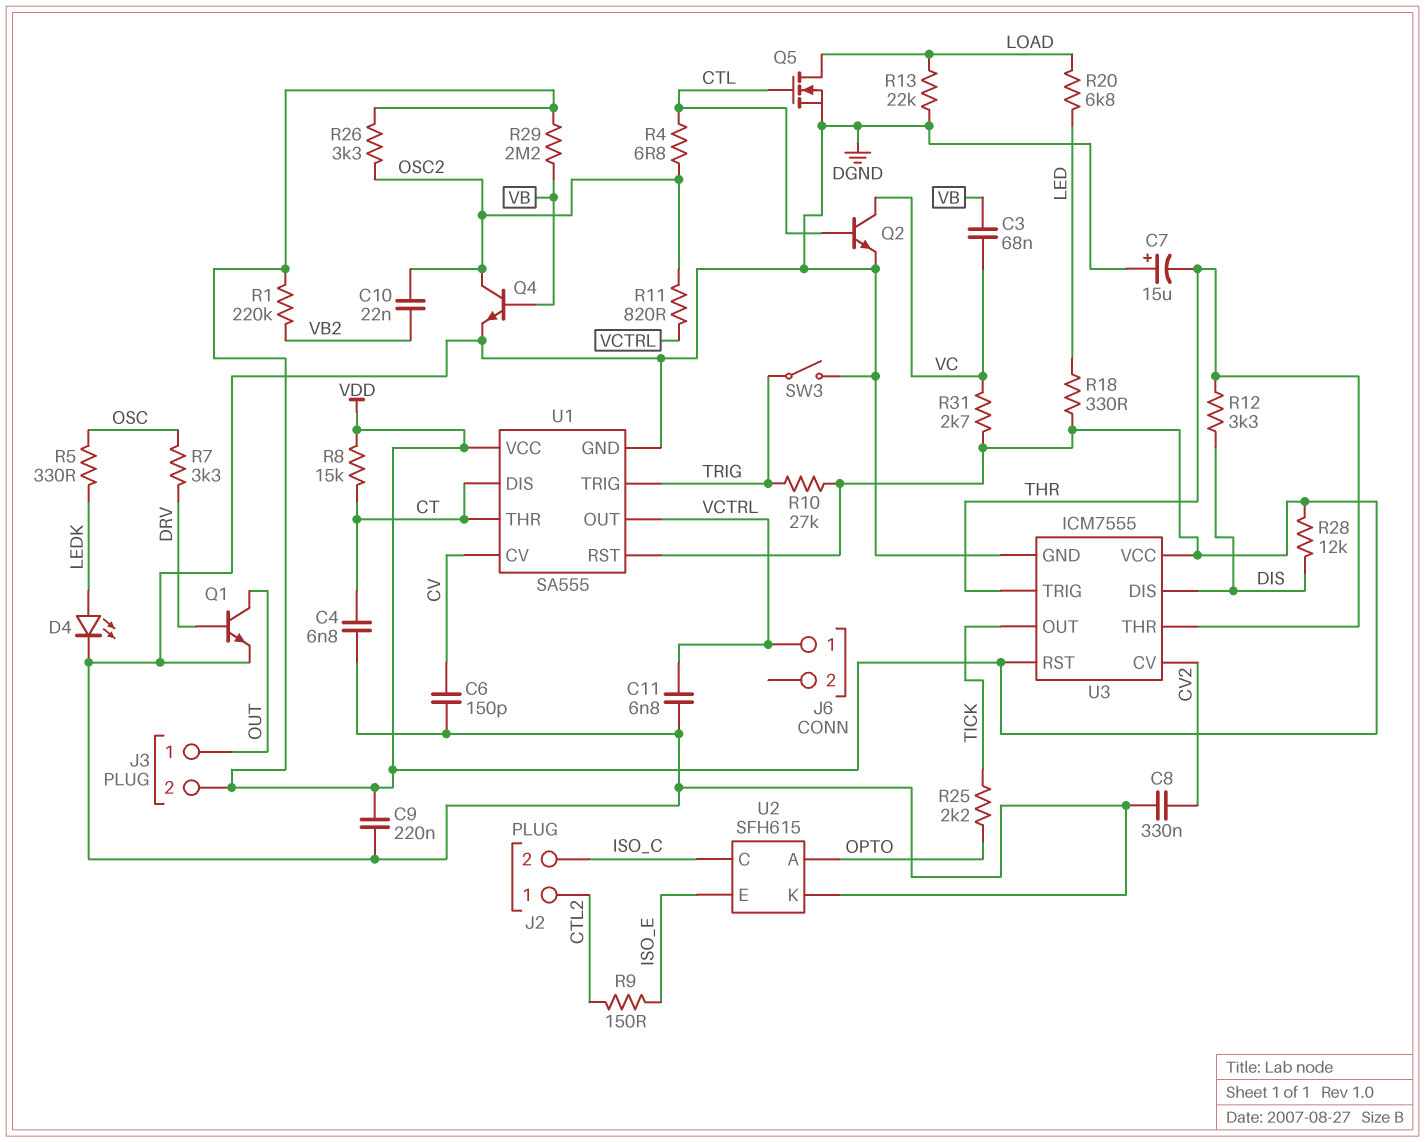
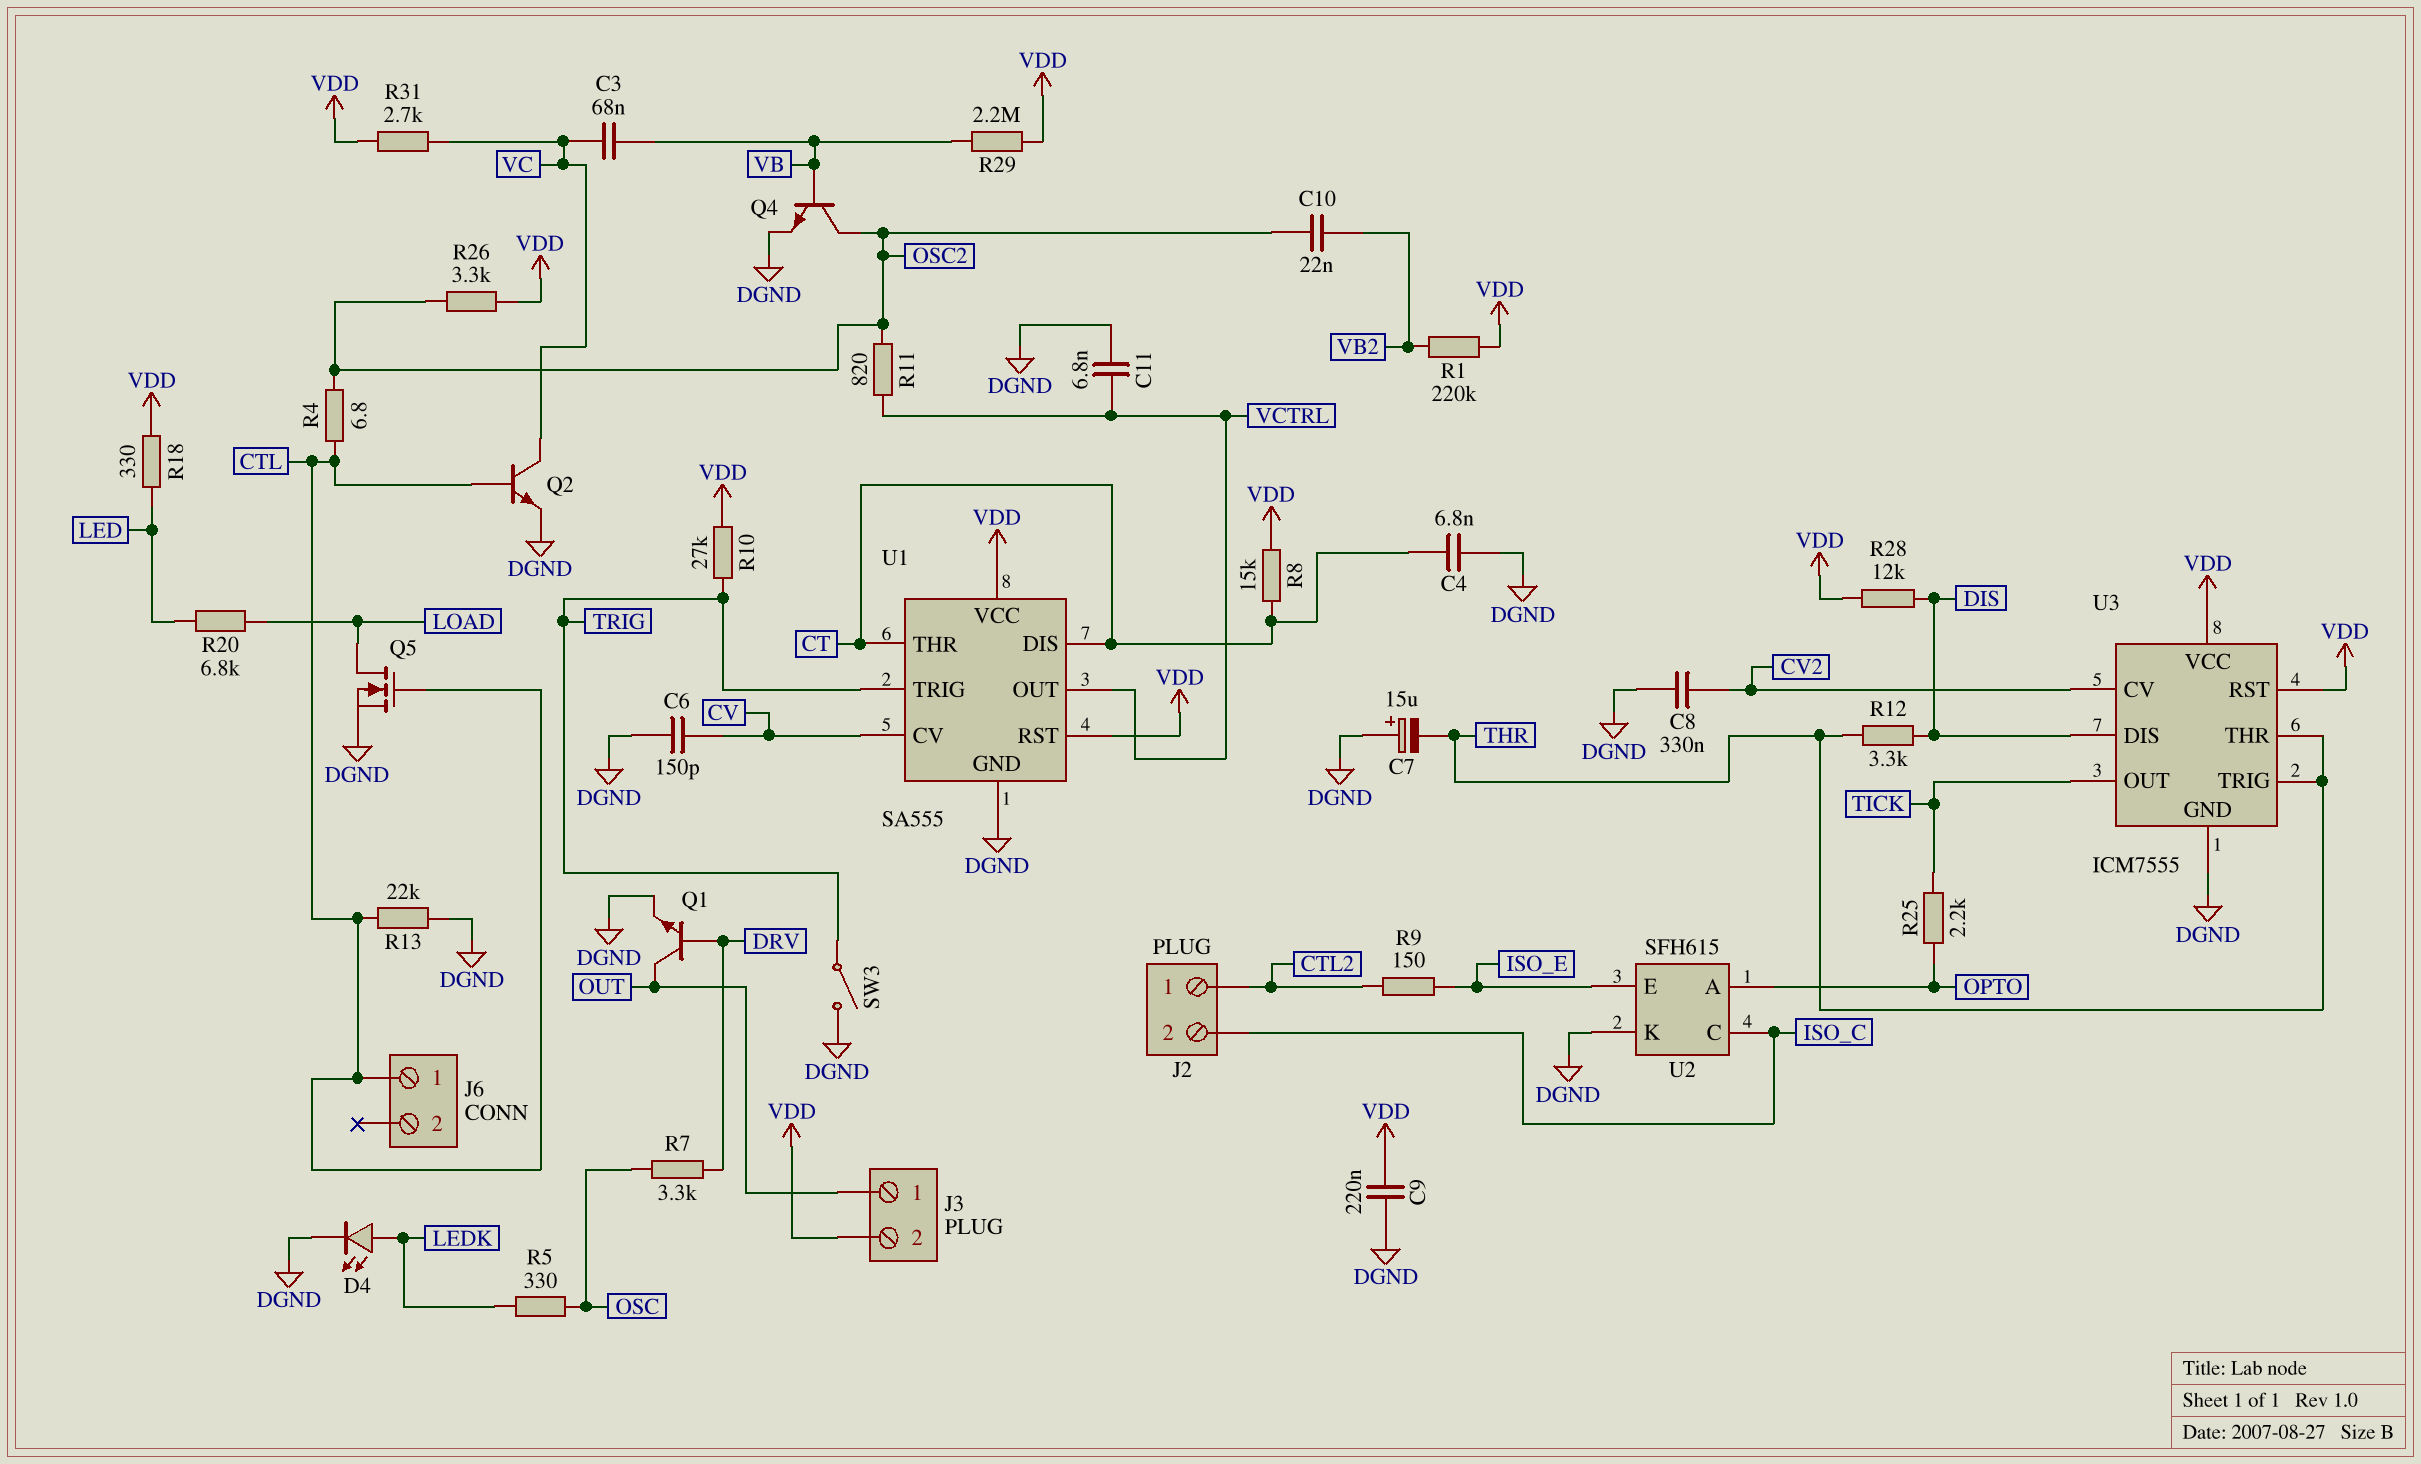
J6 pin 1: VCTRL -> CTL
R13: 22k (DGND, LOAD) -> 22k (CTL, DGND)

